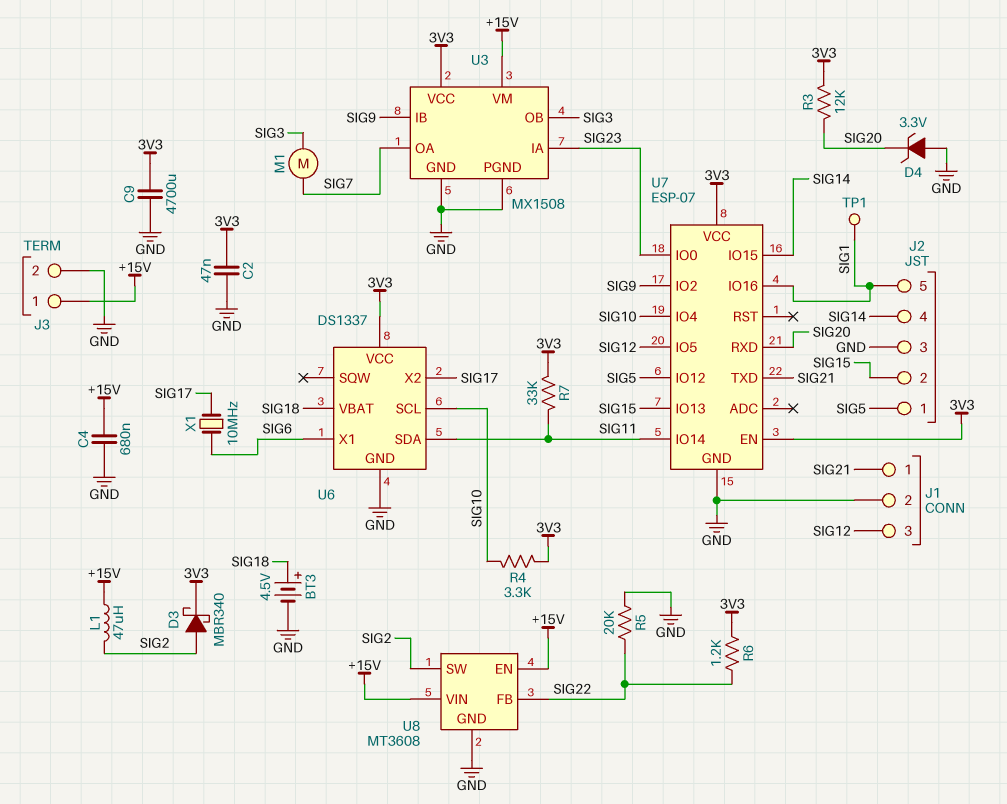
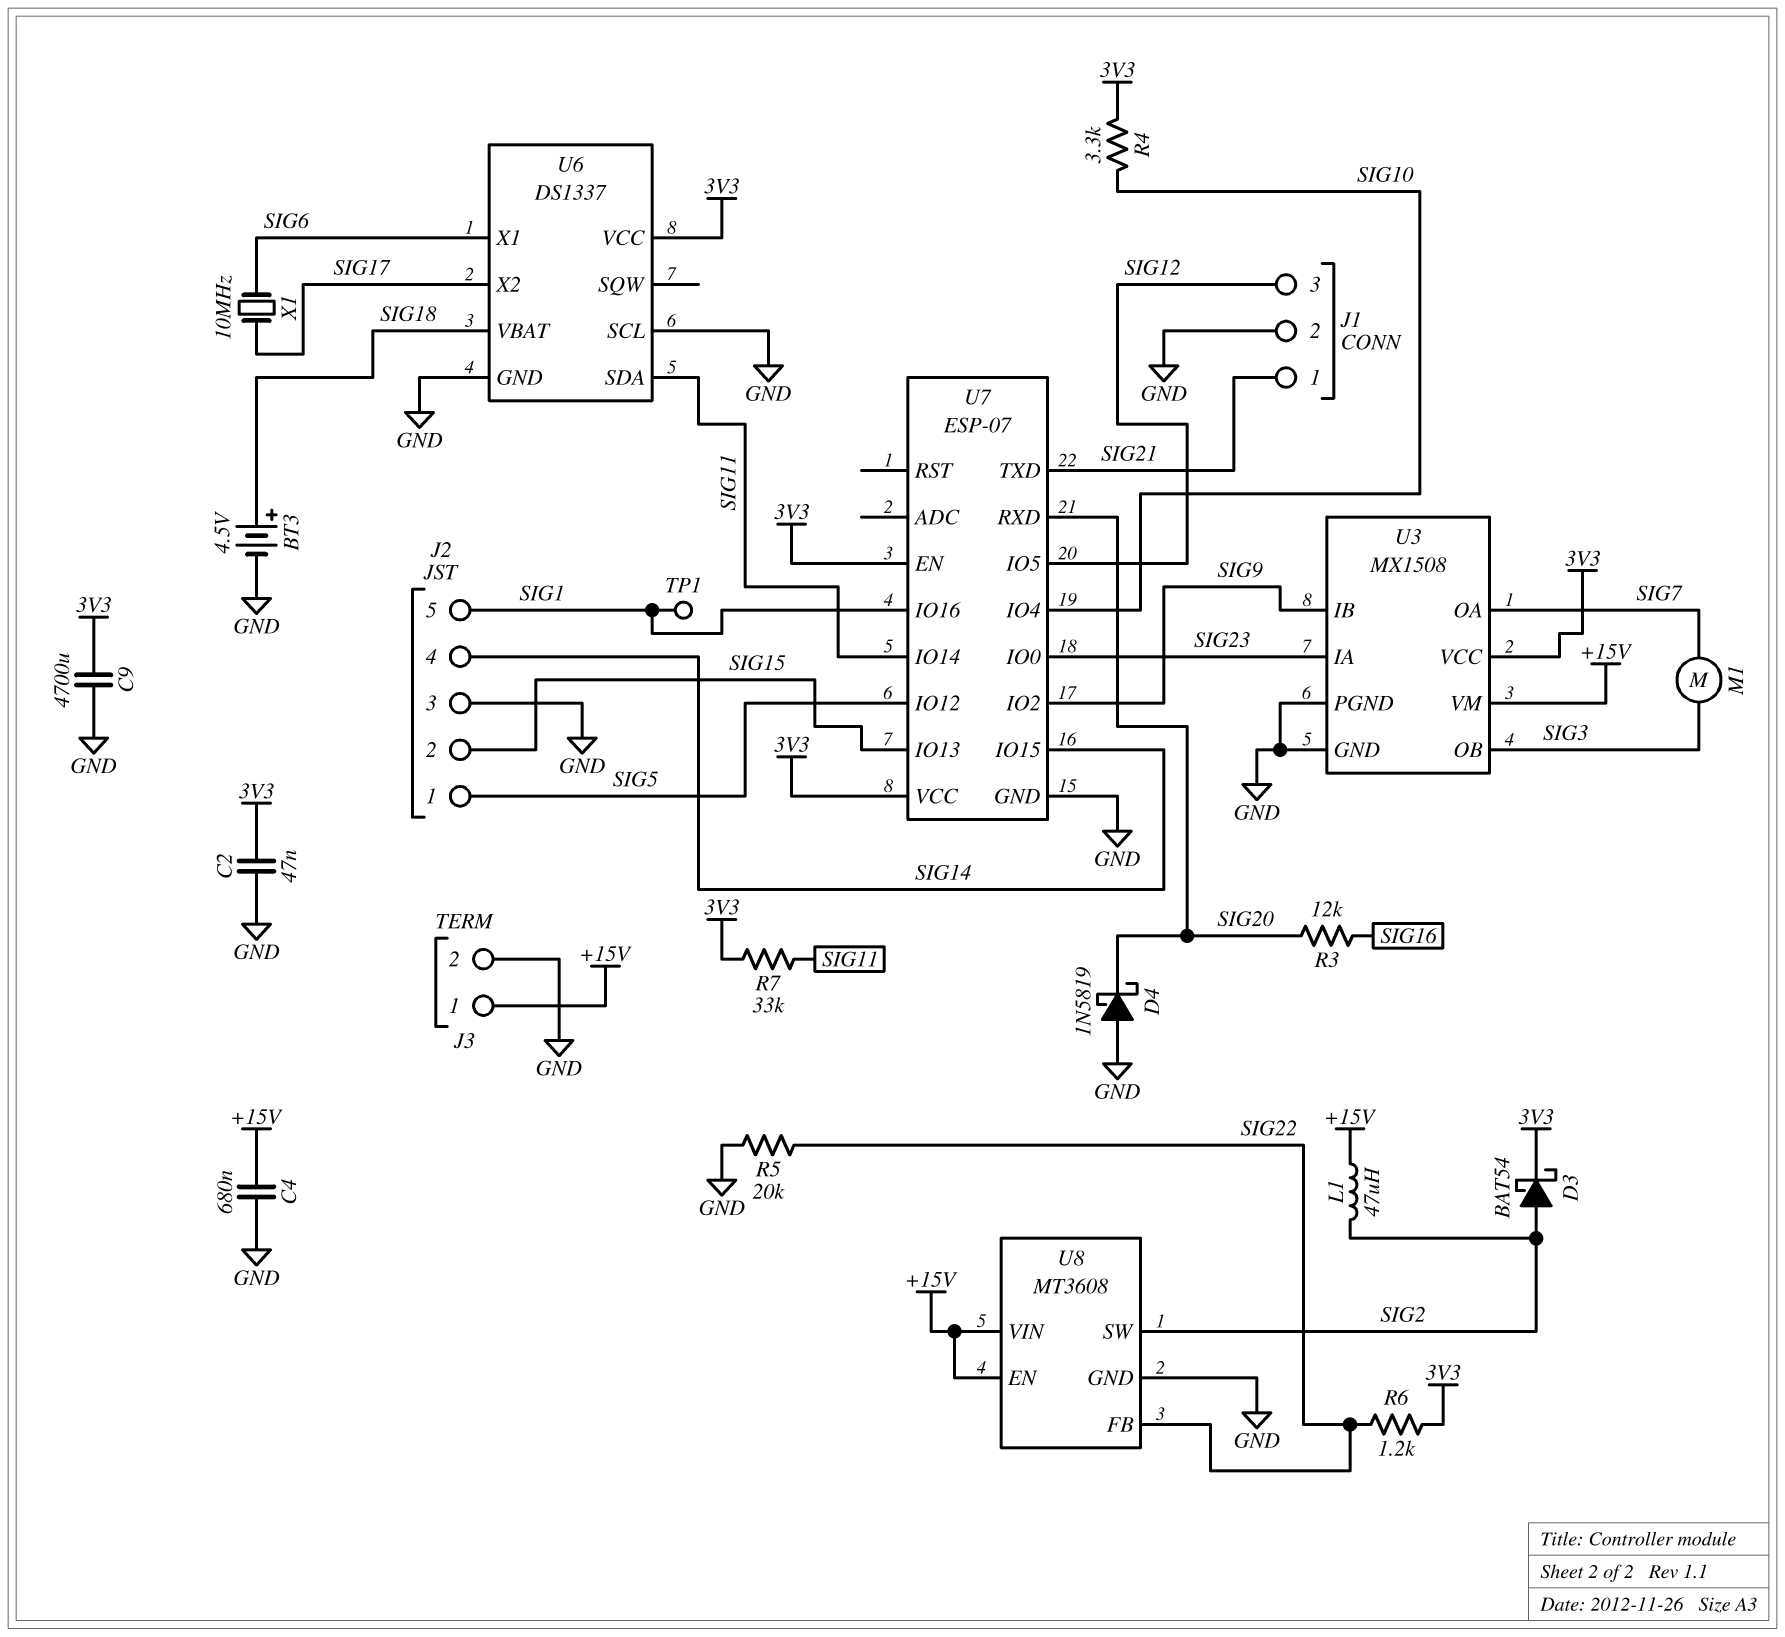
D3: schottky MBR340 (A SIG2, K 3V3) -> schottky BAT54 (A SIG2, K 3V3)
D4: zener 3.3V (A GND, K SIG20) -> schottky 1N5819 (A GND, K SIG20)
R3: 12k (3V3, SIG20) -> 12k (SIG16, SIG20)
U6 pin SCL: SIG10 -> GND

